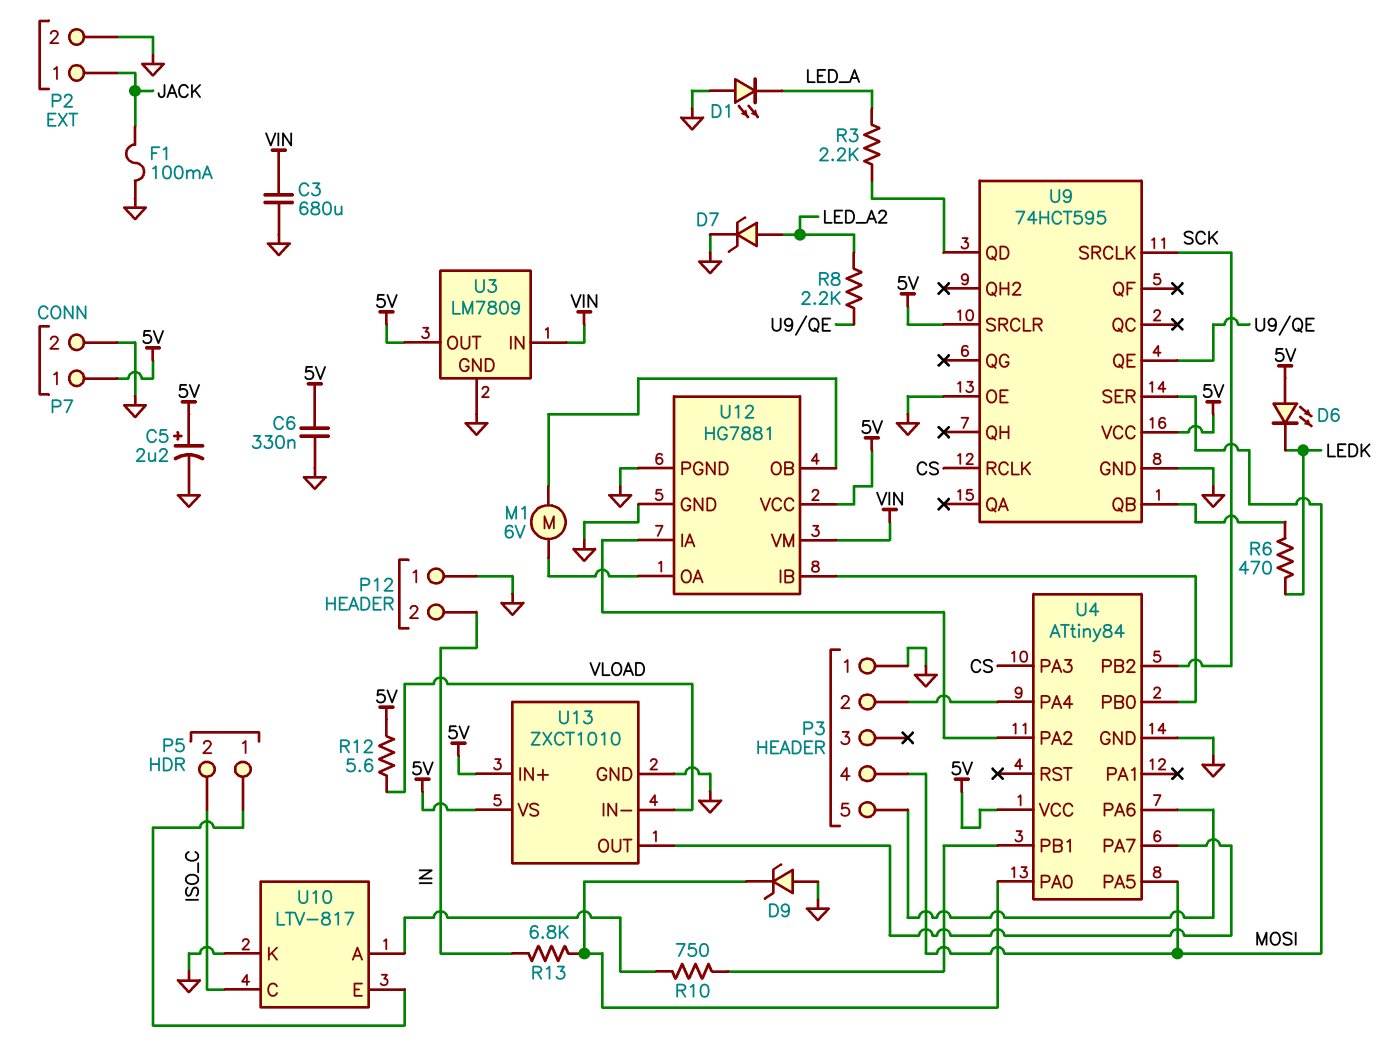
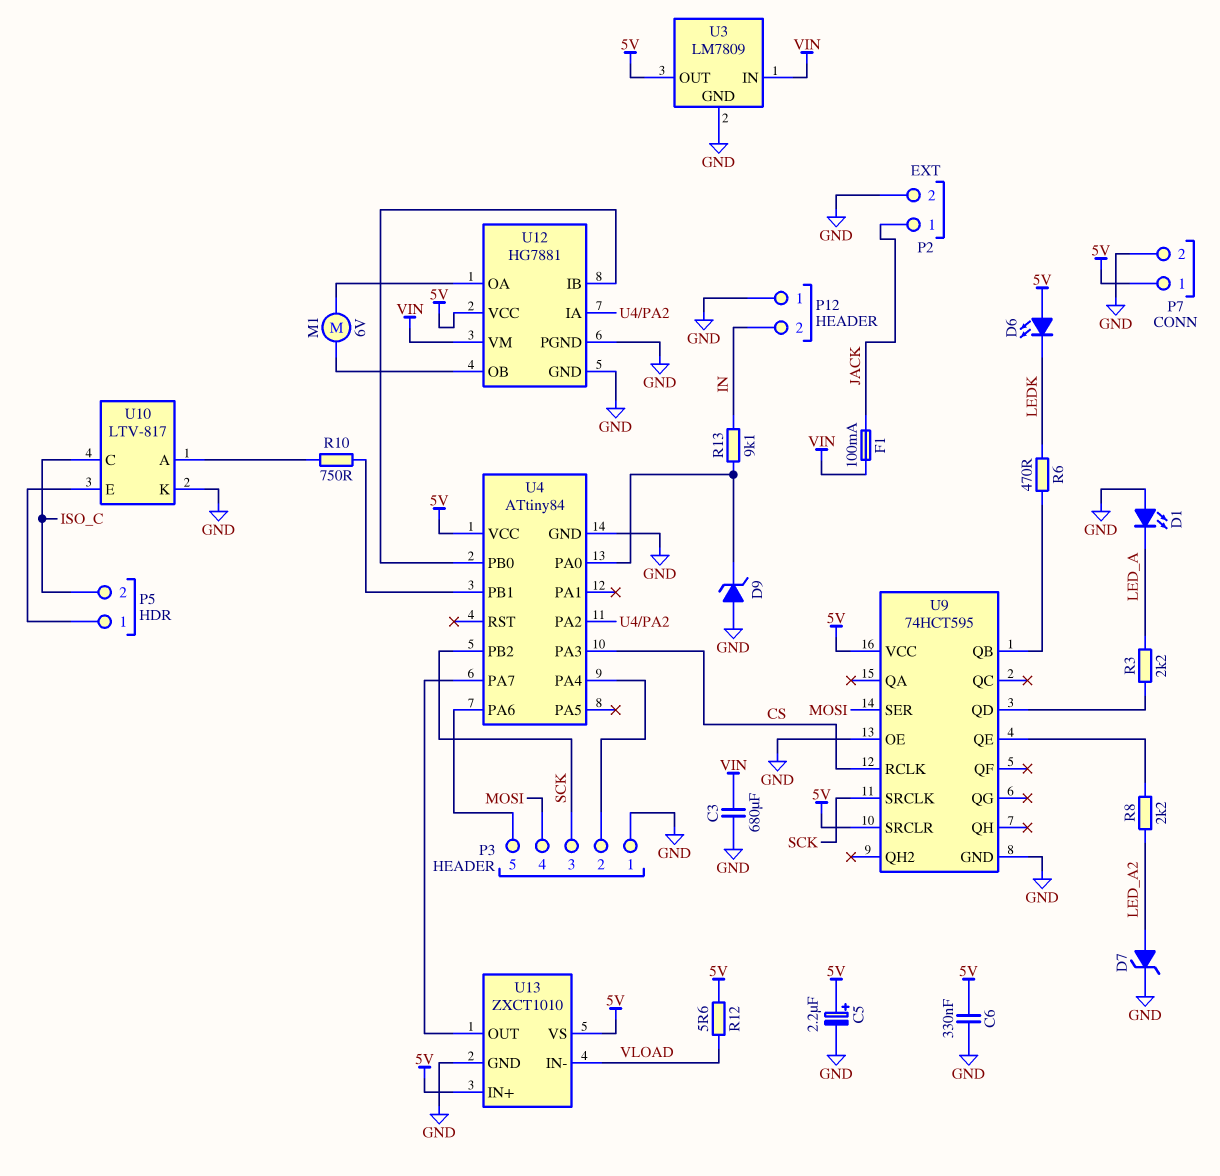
F1: 100mA (GND, JACK) -> 100mA (JACK, VIN)
P3 pin 3: none -> SCK
R13: 6.8k (IN, U4/PA0) -> 9.1k (IN, U4/PA0)
U4 pin PA5: MOSI -> none

